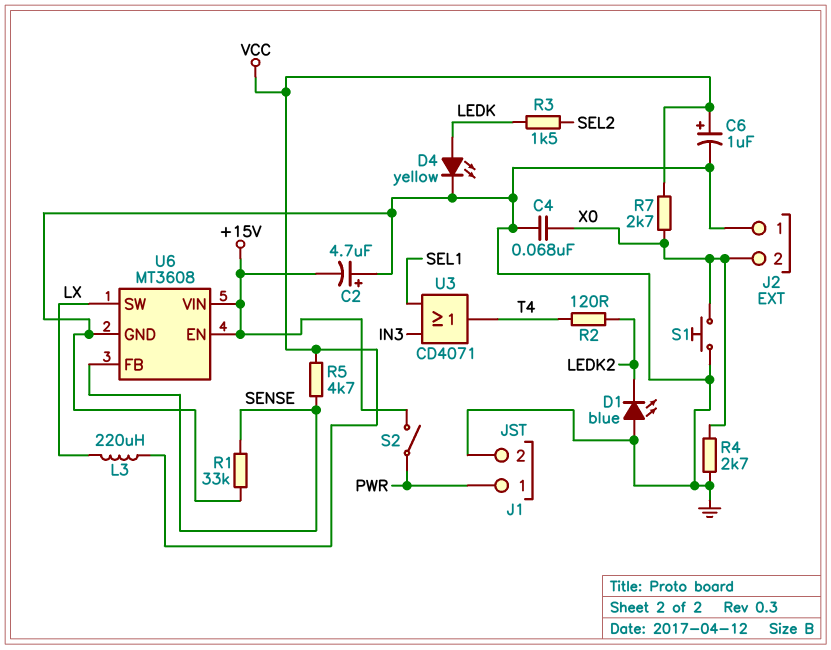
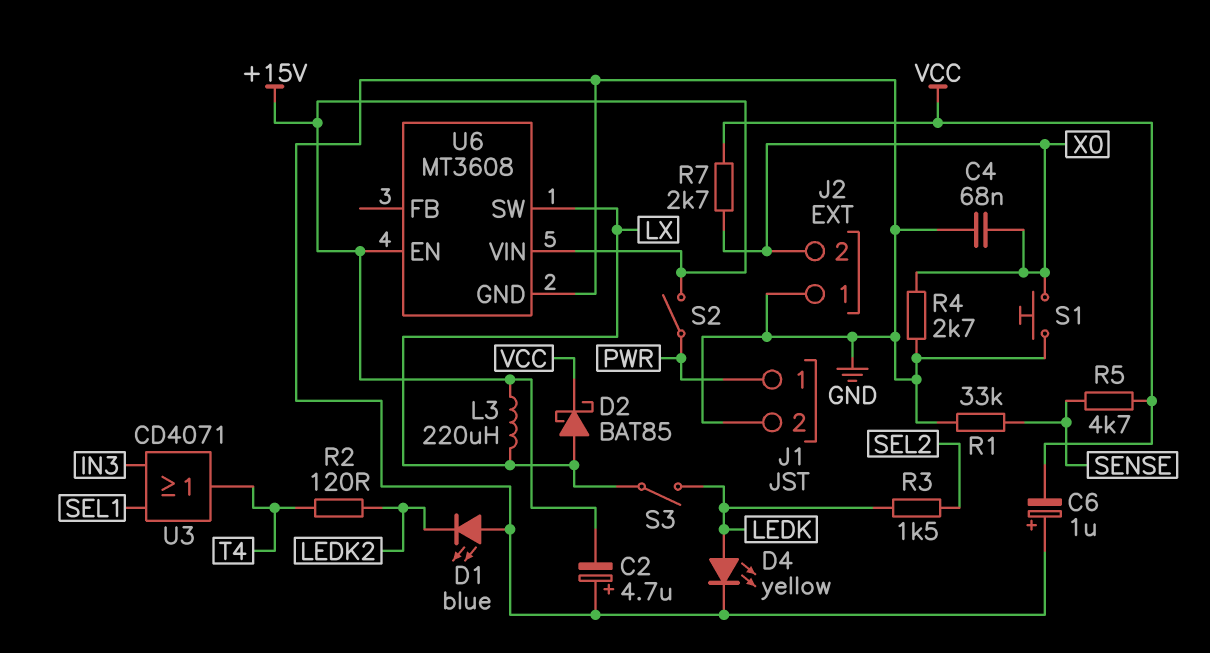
C6: 1uF (plus VCC, minus GND) -> 1uF (plus GND, minus VCC)
D2: none -> schottky BAT85 (A LX, K VCC)
L3: 220uH (LX, VCC) -> 220uH (+15V, LX)
S3: none -> switch (LEDK, LX)
U6 pin FB: SENSE -> none

